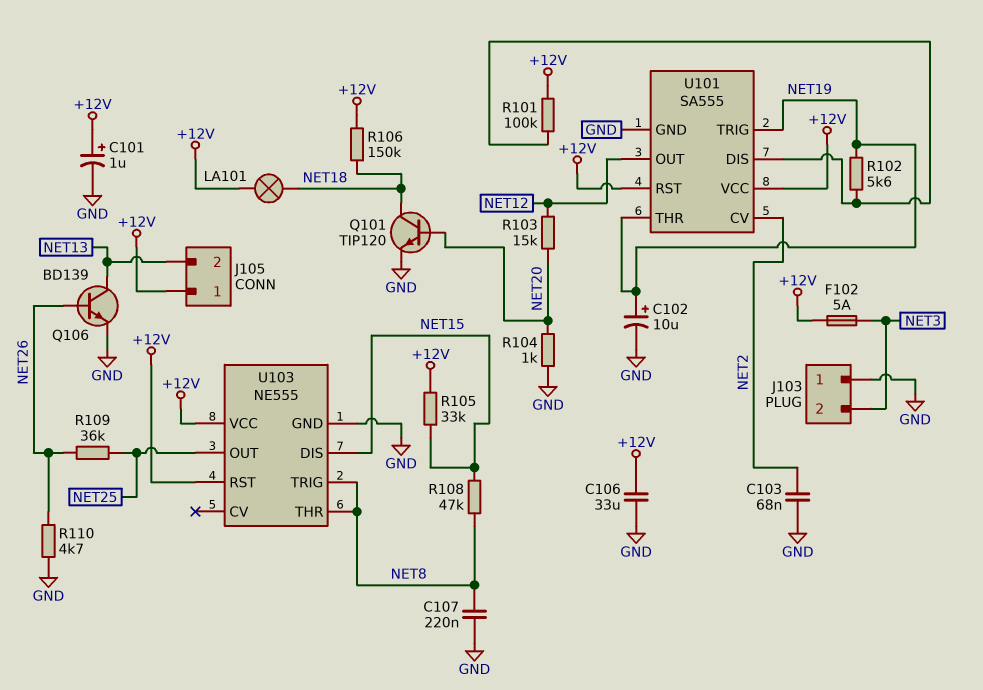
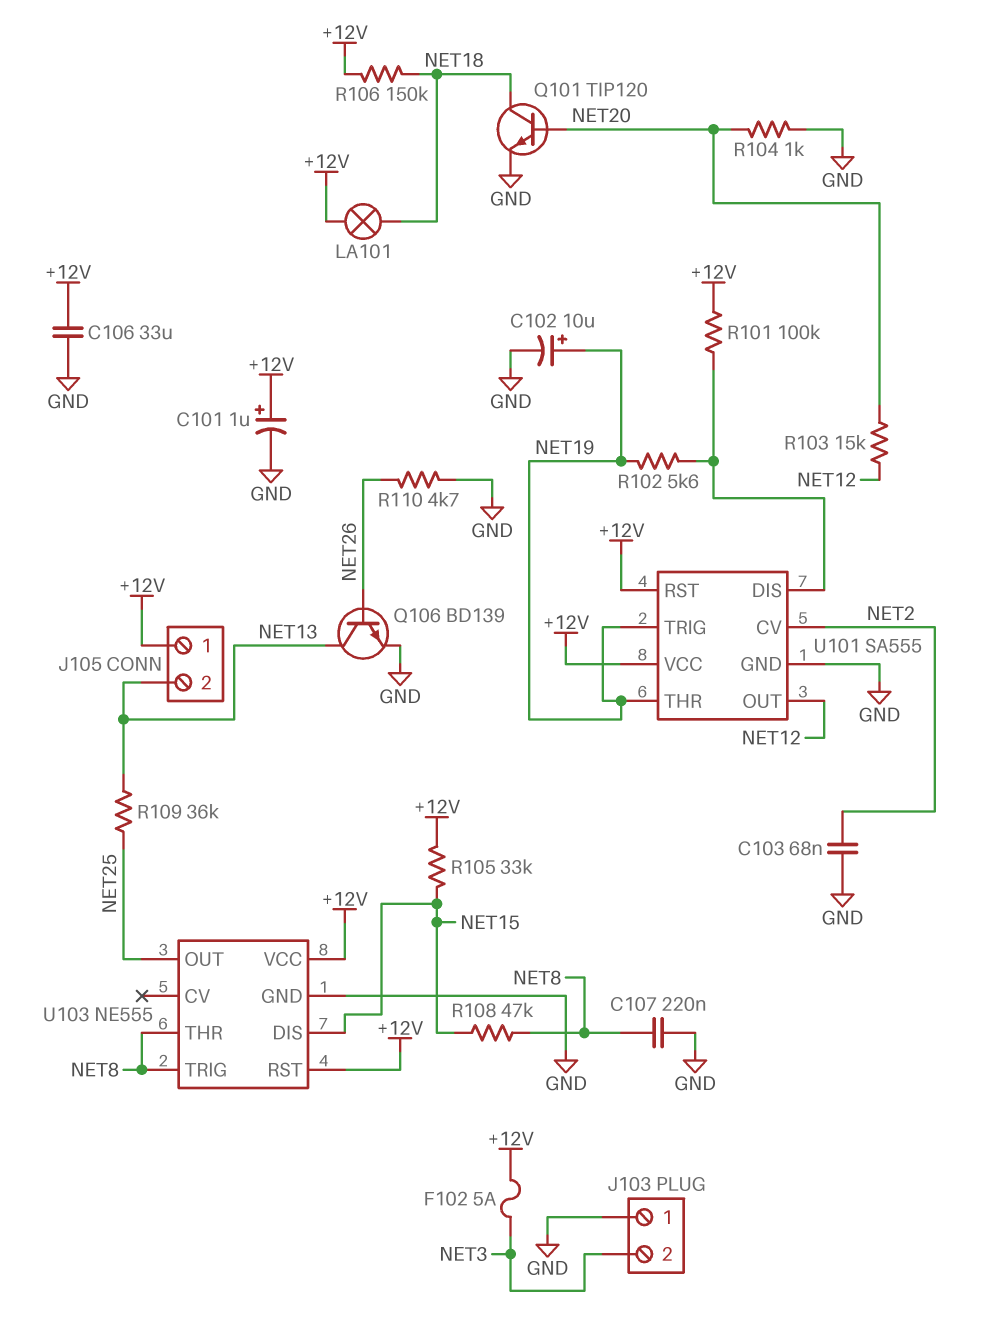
R109: 36k (NET25, NET26) -> 36k (NET13, NET25)

